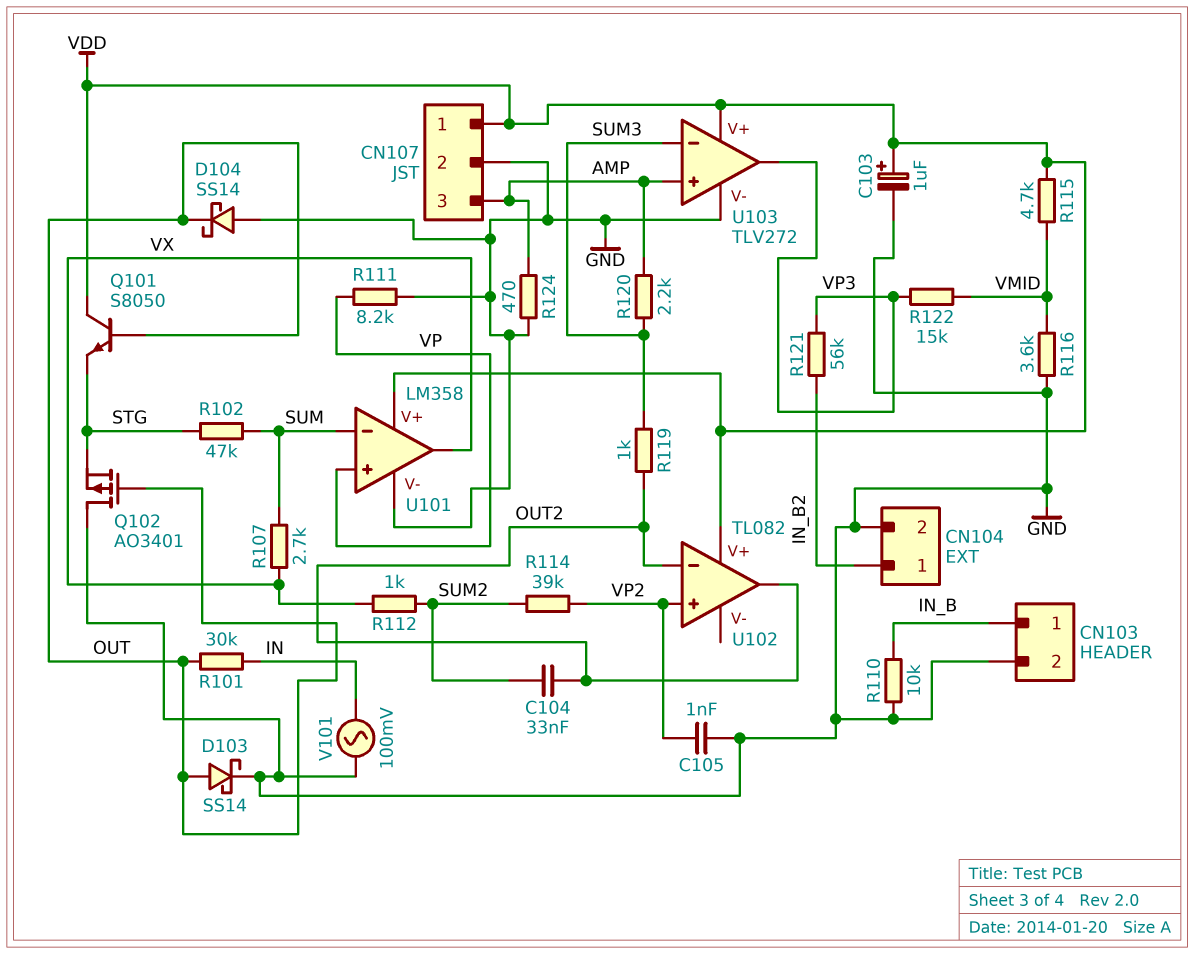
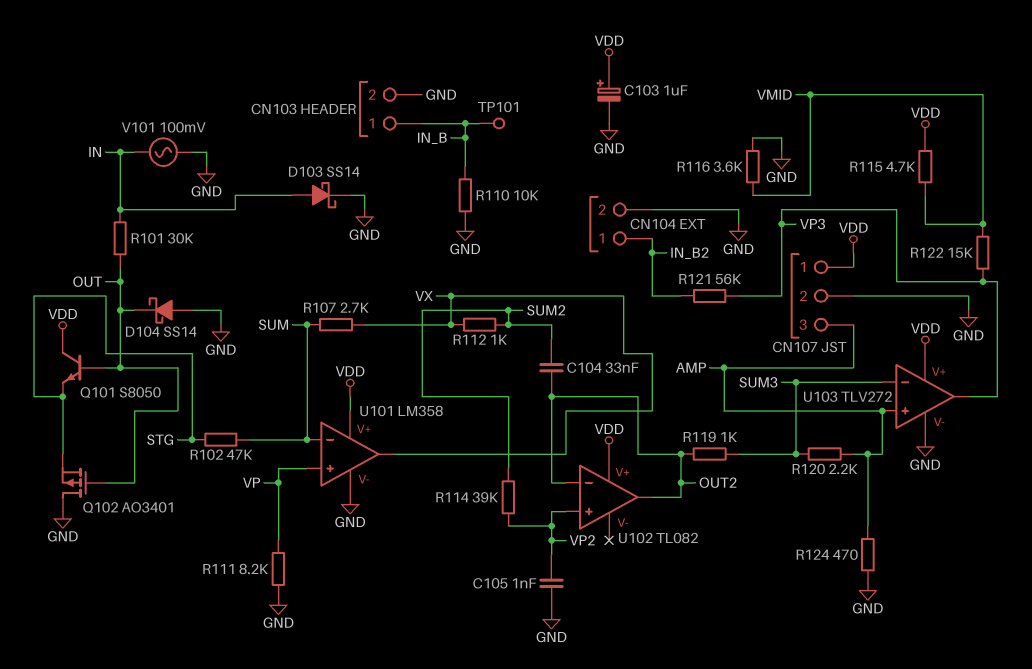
D103: schottky SS14 (A OUT, K GND) -> schottky SS14 (A IN, K GND)
TP101: none -> test point (IN_B)

